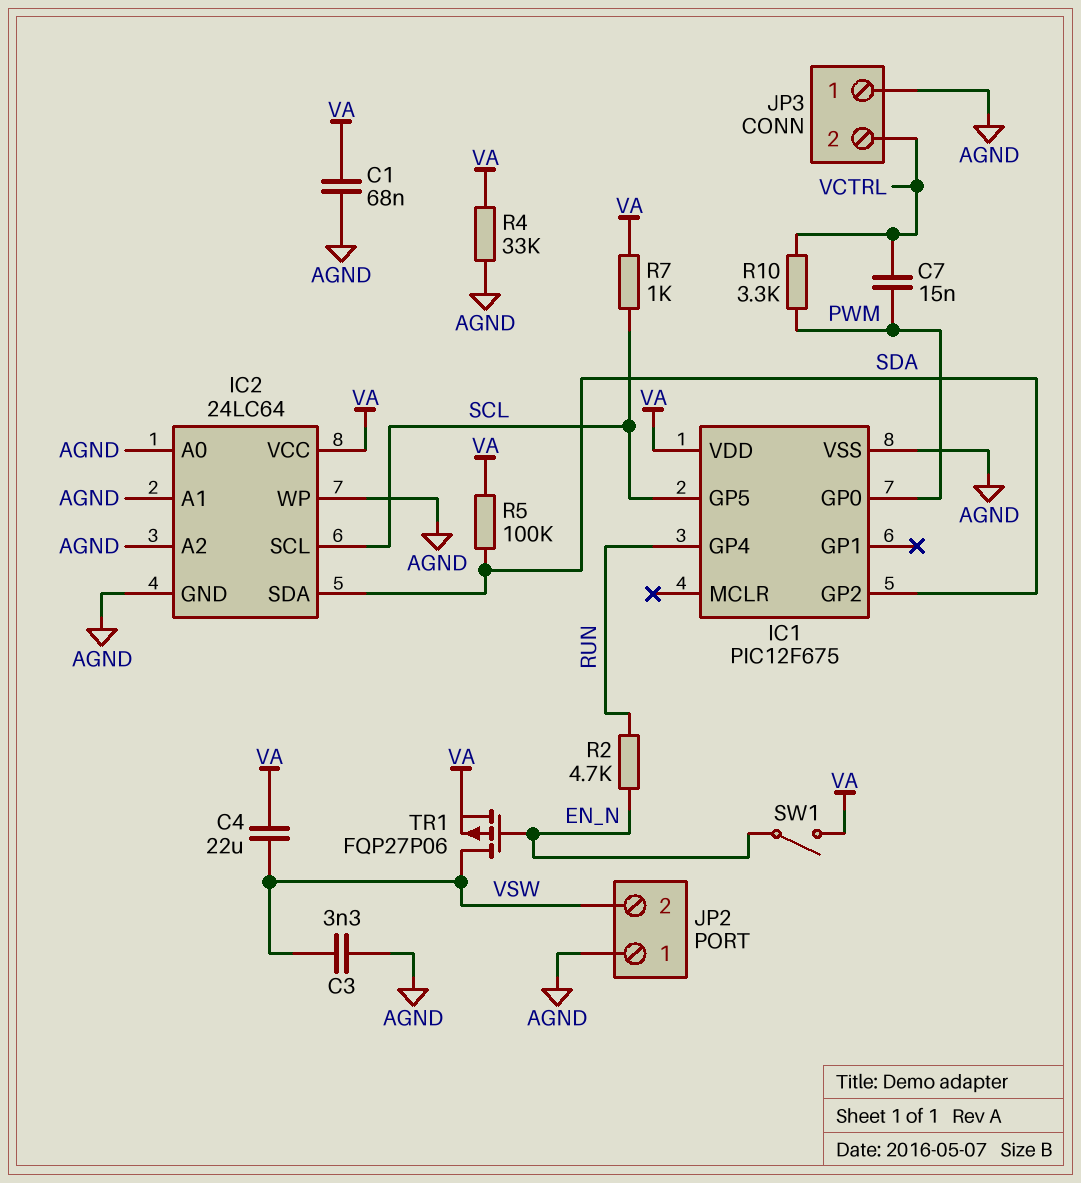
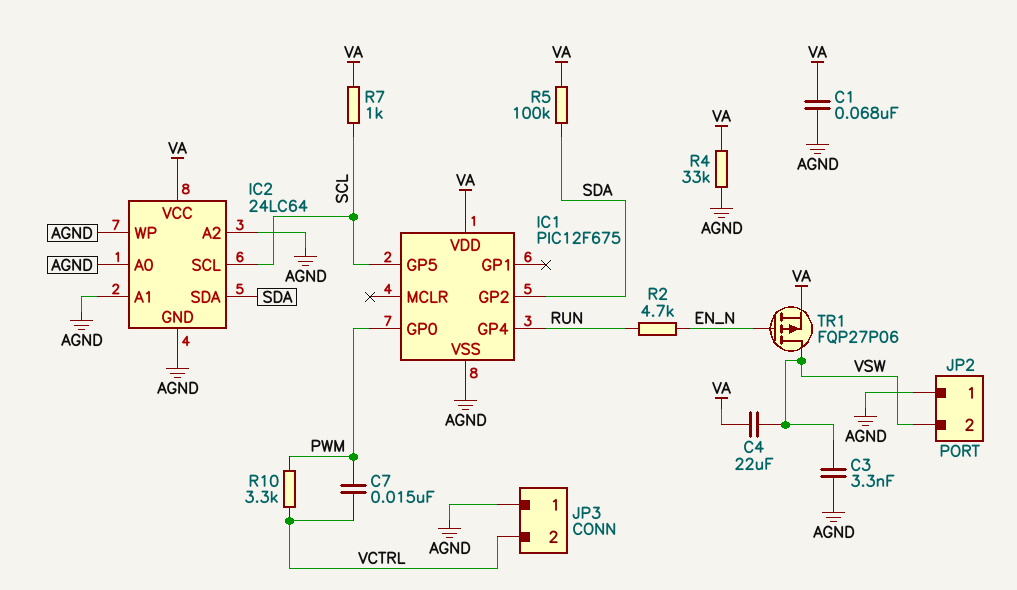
SW1: switch (EN_N, VA) -> none

